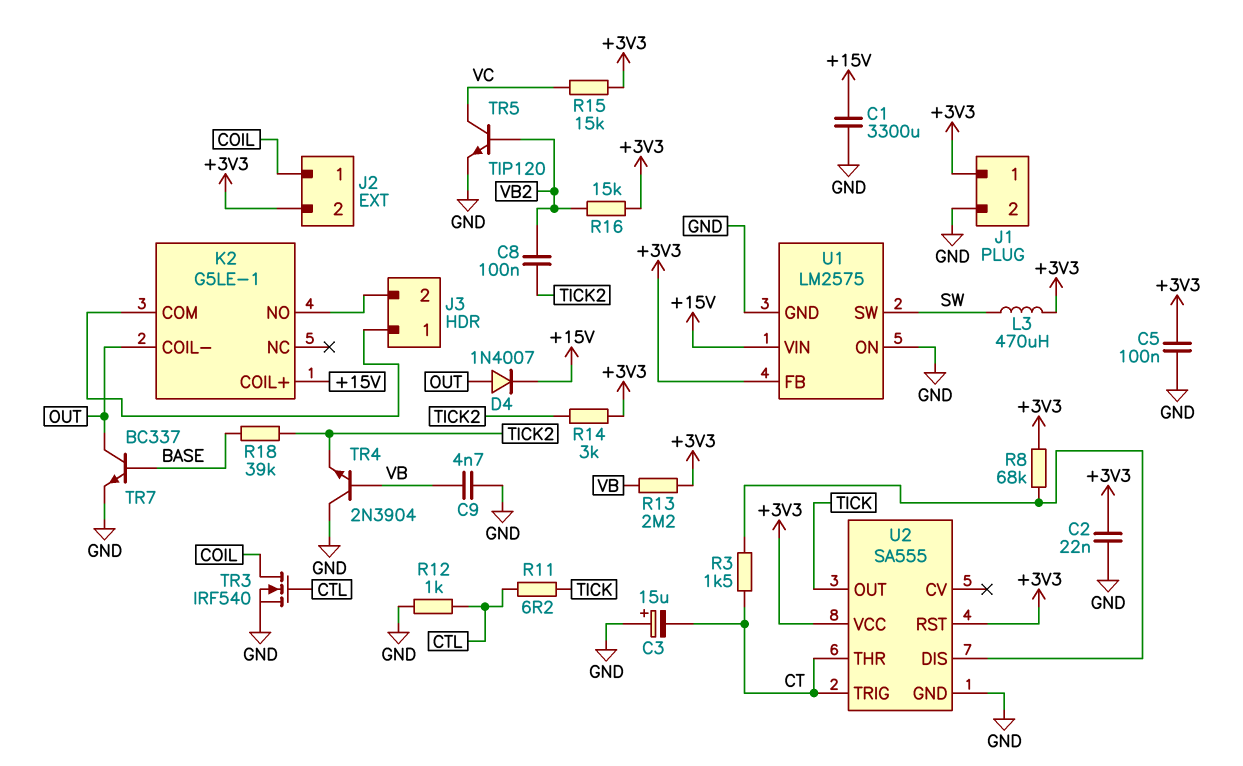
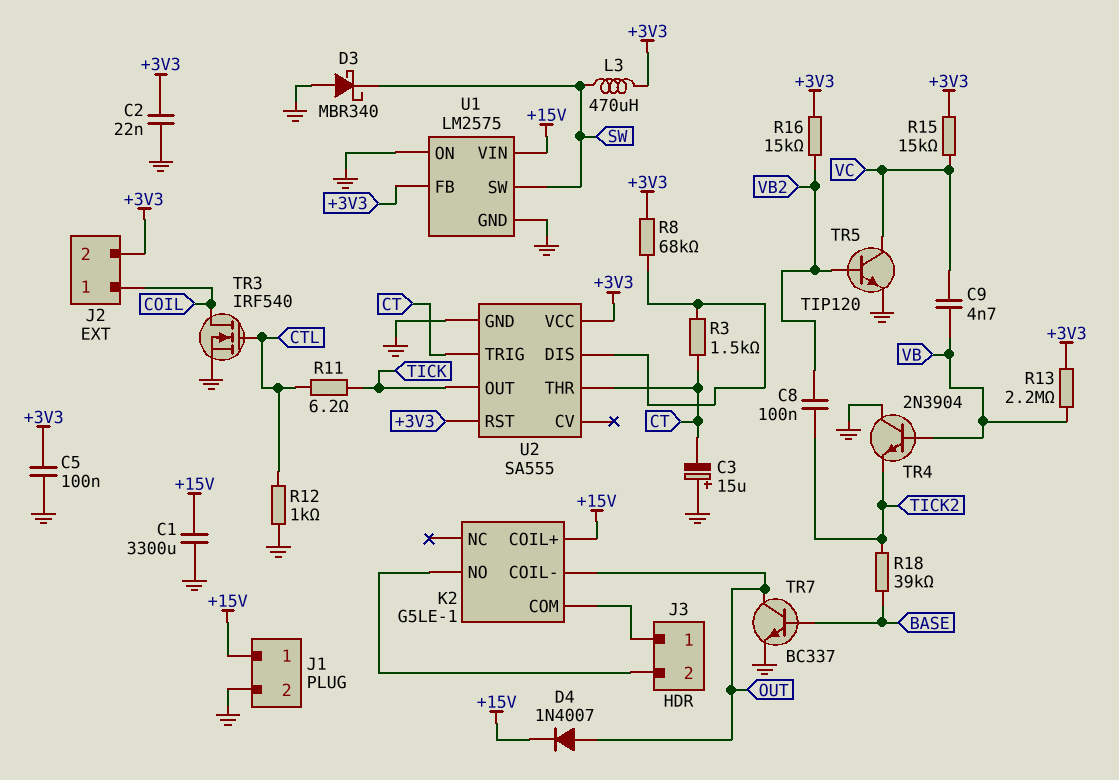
C9: 4.7nF (GND, VB) -> 4.7nF (VB, VC)
D3: none -> schottky MBR340 (A GND, K SW)
J1 pin 1: +3V3 -> +15V
R14: 3k (+3V3, TICK2) -> none

